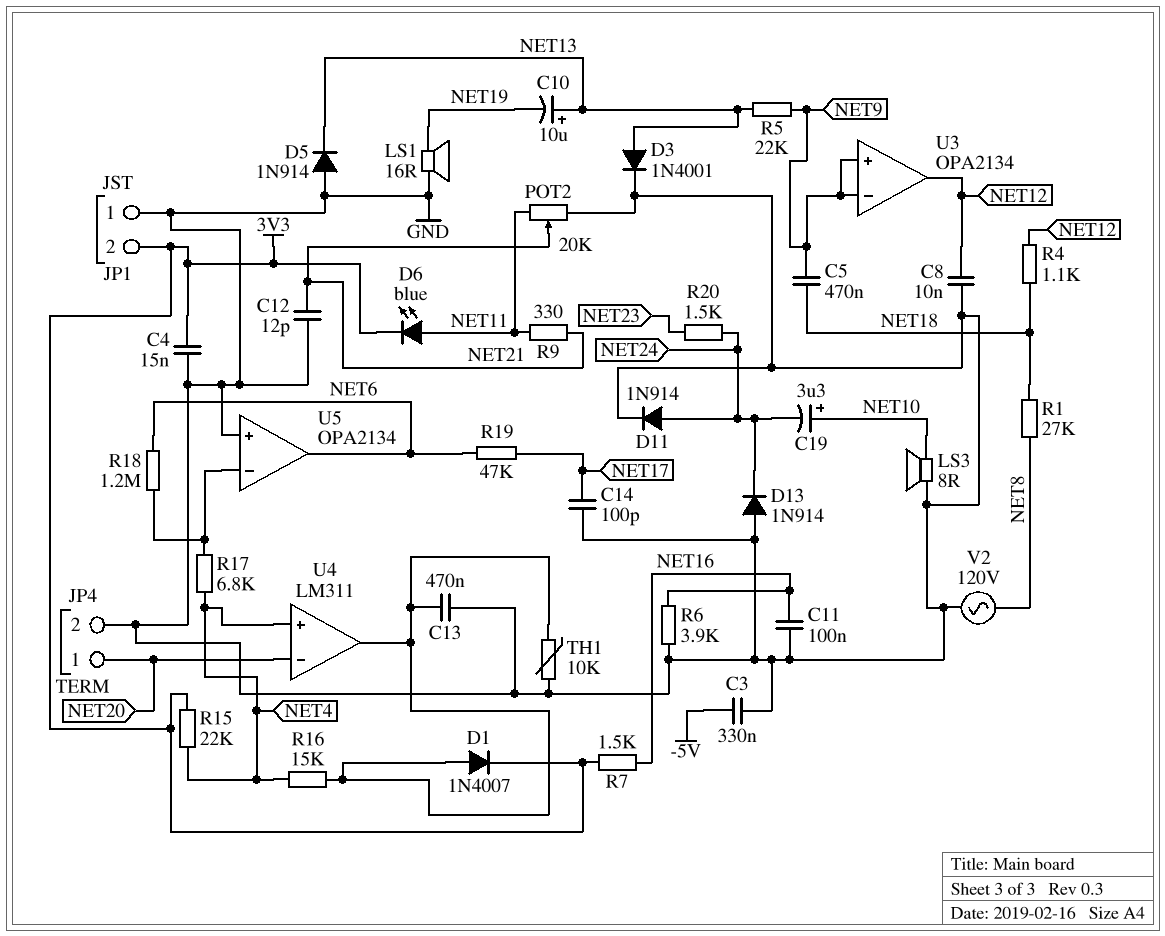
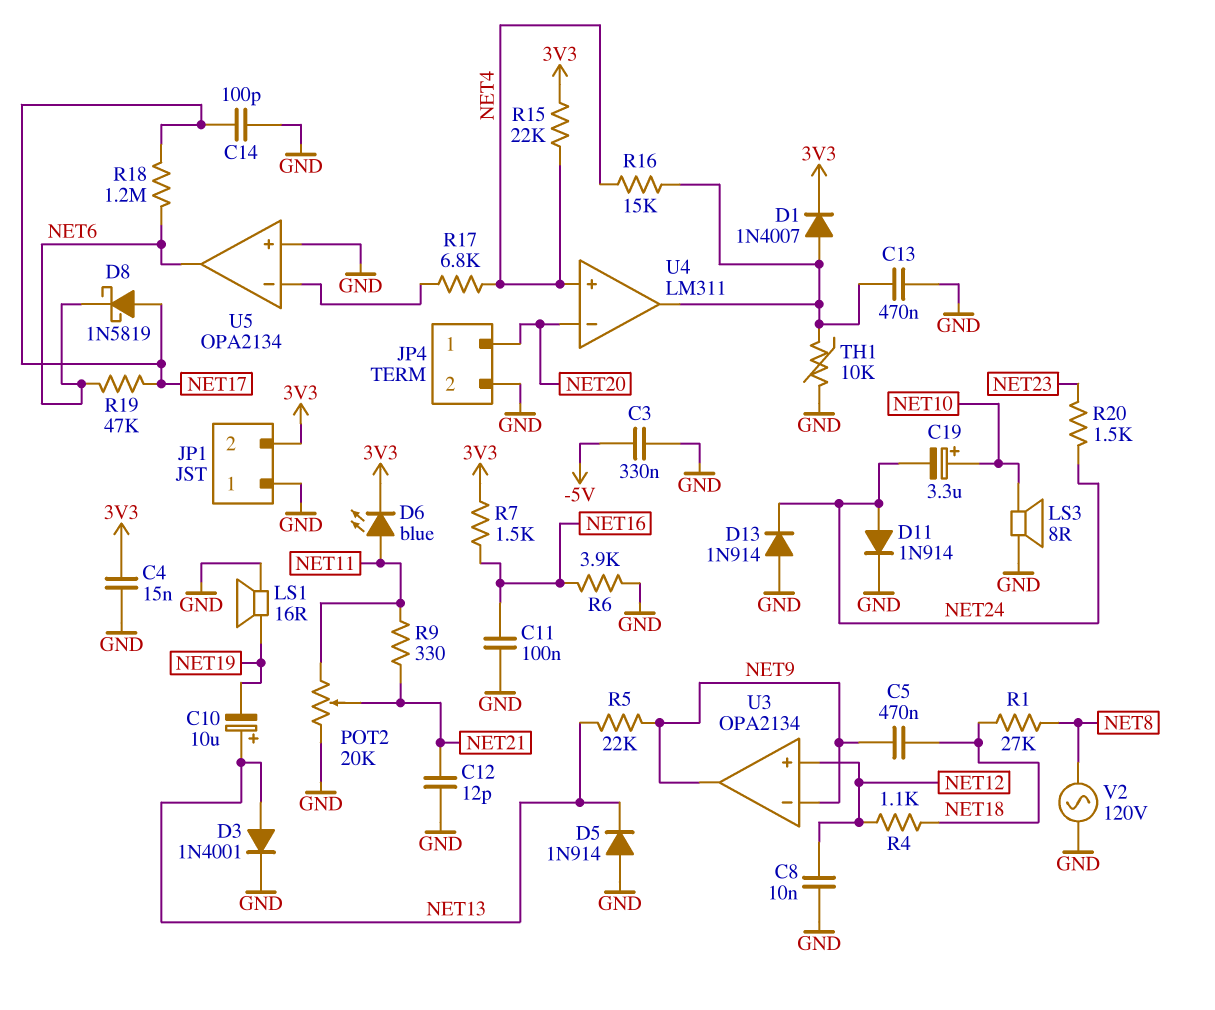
D8: none -> schottky 1N5819 (A NET17, K NET6)
R18: 1.2M (NET6, U5/in-) -> 1.2M (NET6, NET17)
U3 pin in+: NET9 -> NET12
U3 pin out: NET12 -> NET9

